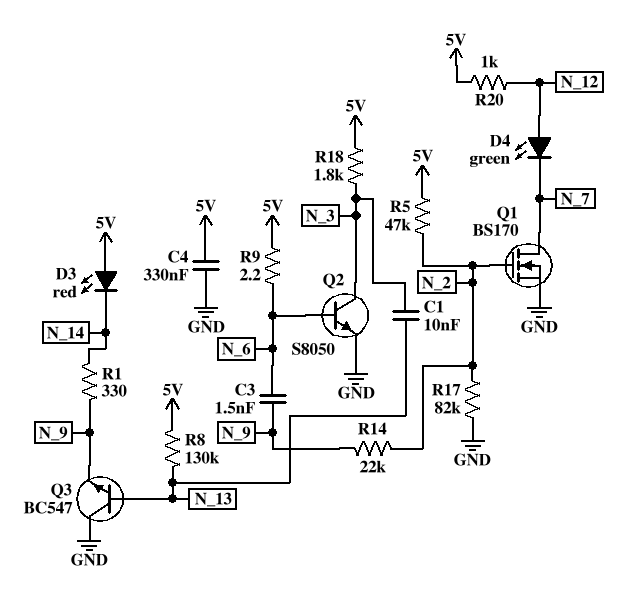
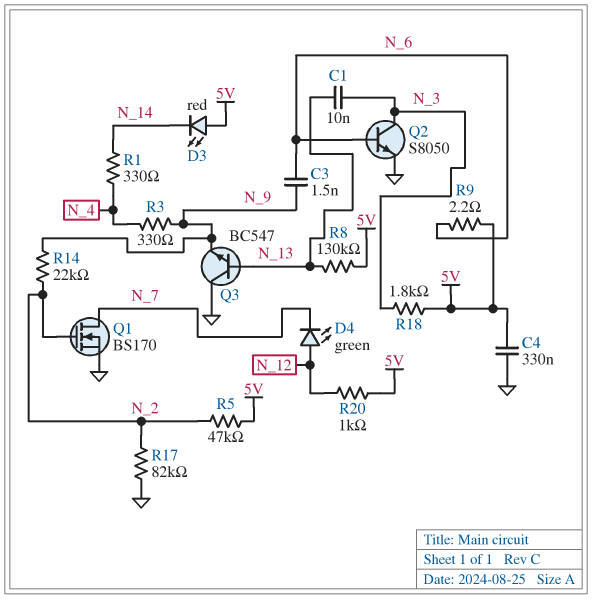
R1: 330 (N_9, N_14) -> 330 (N_4, N_14)
R3: none -> 330 (N_4, N_9)

